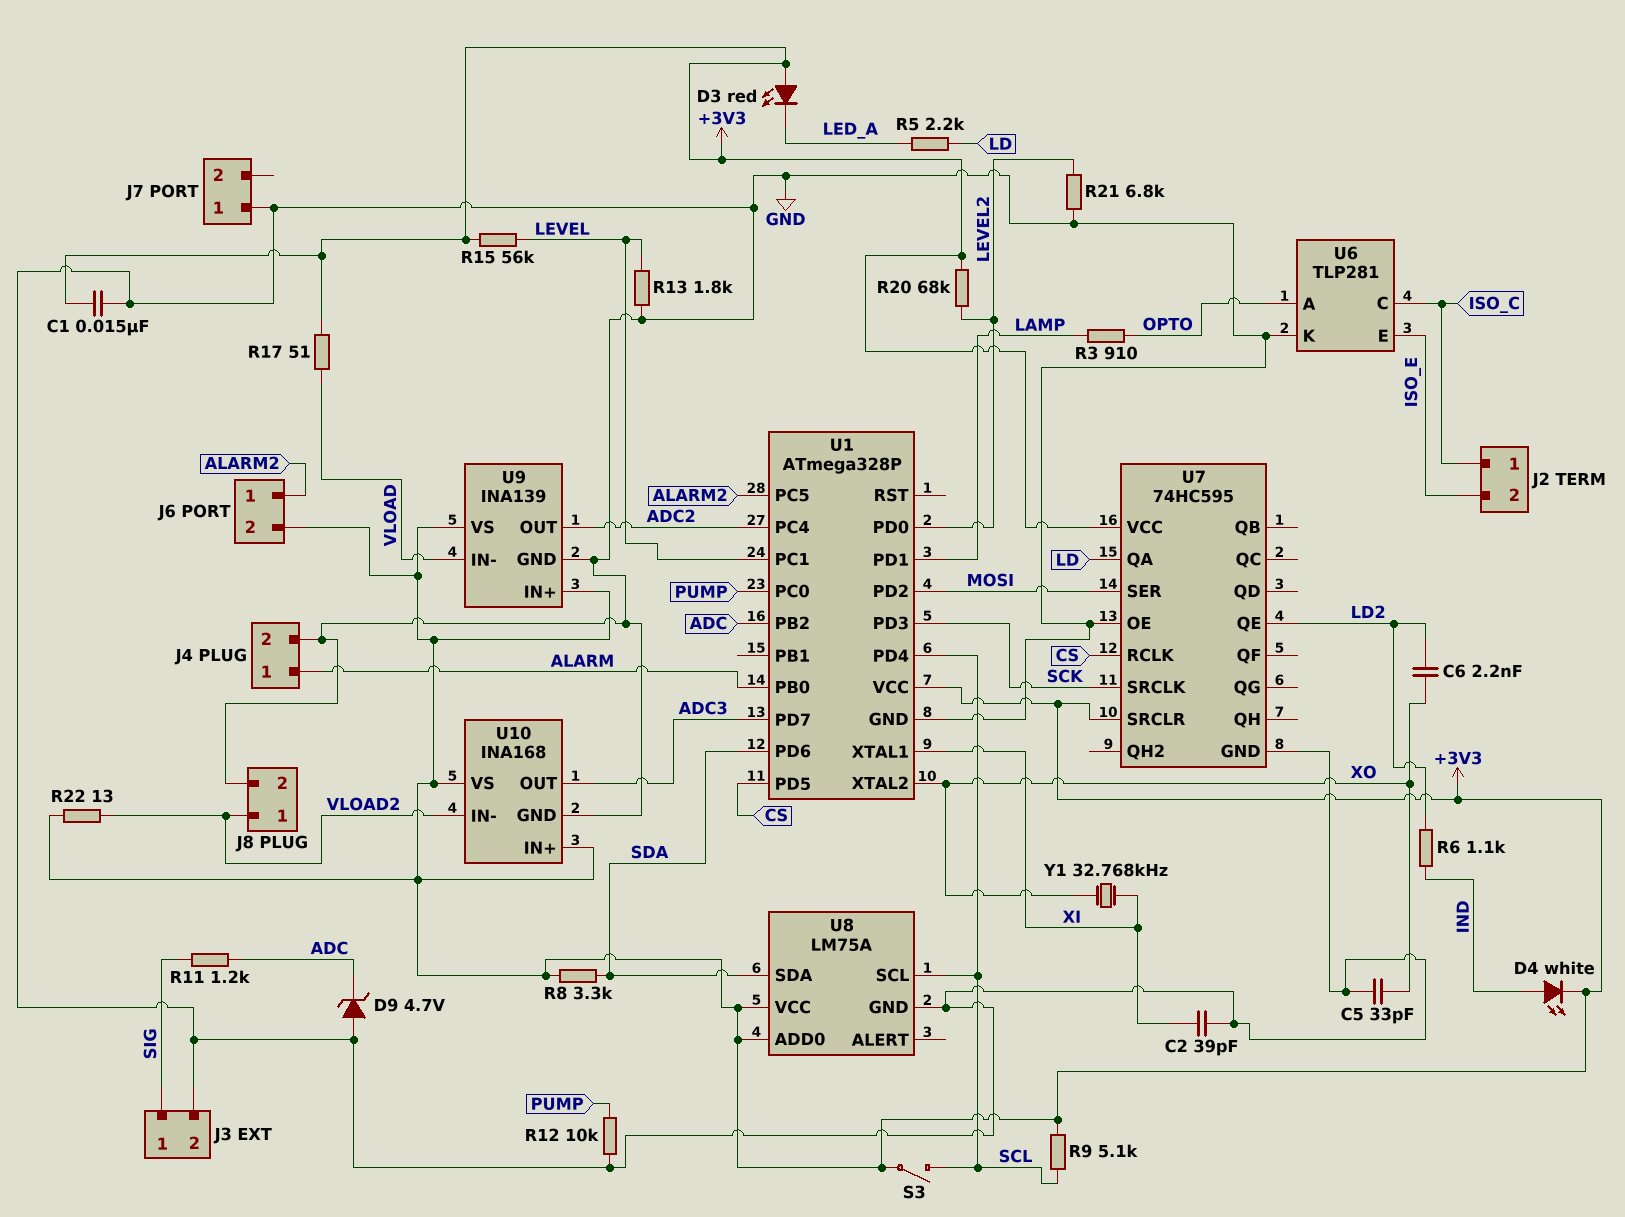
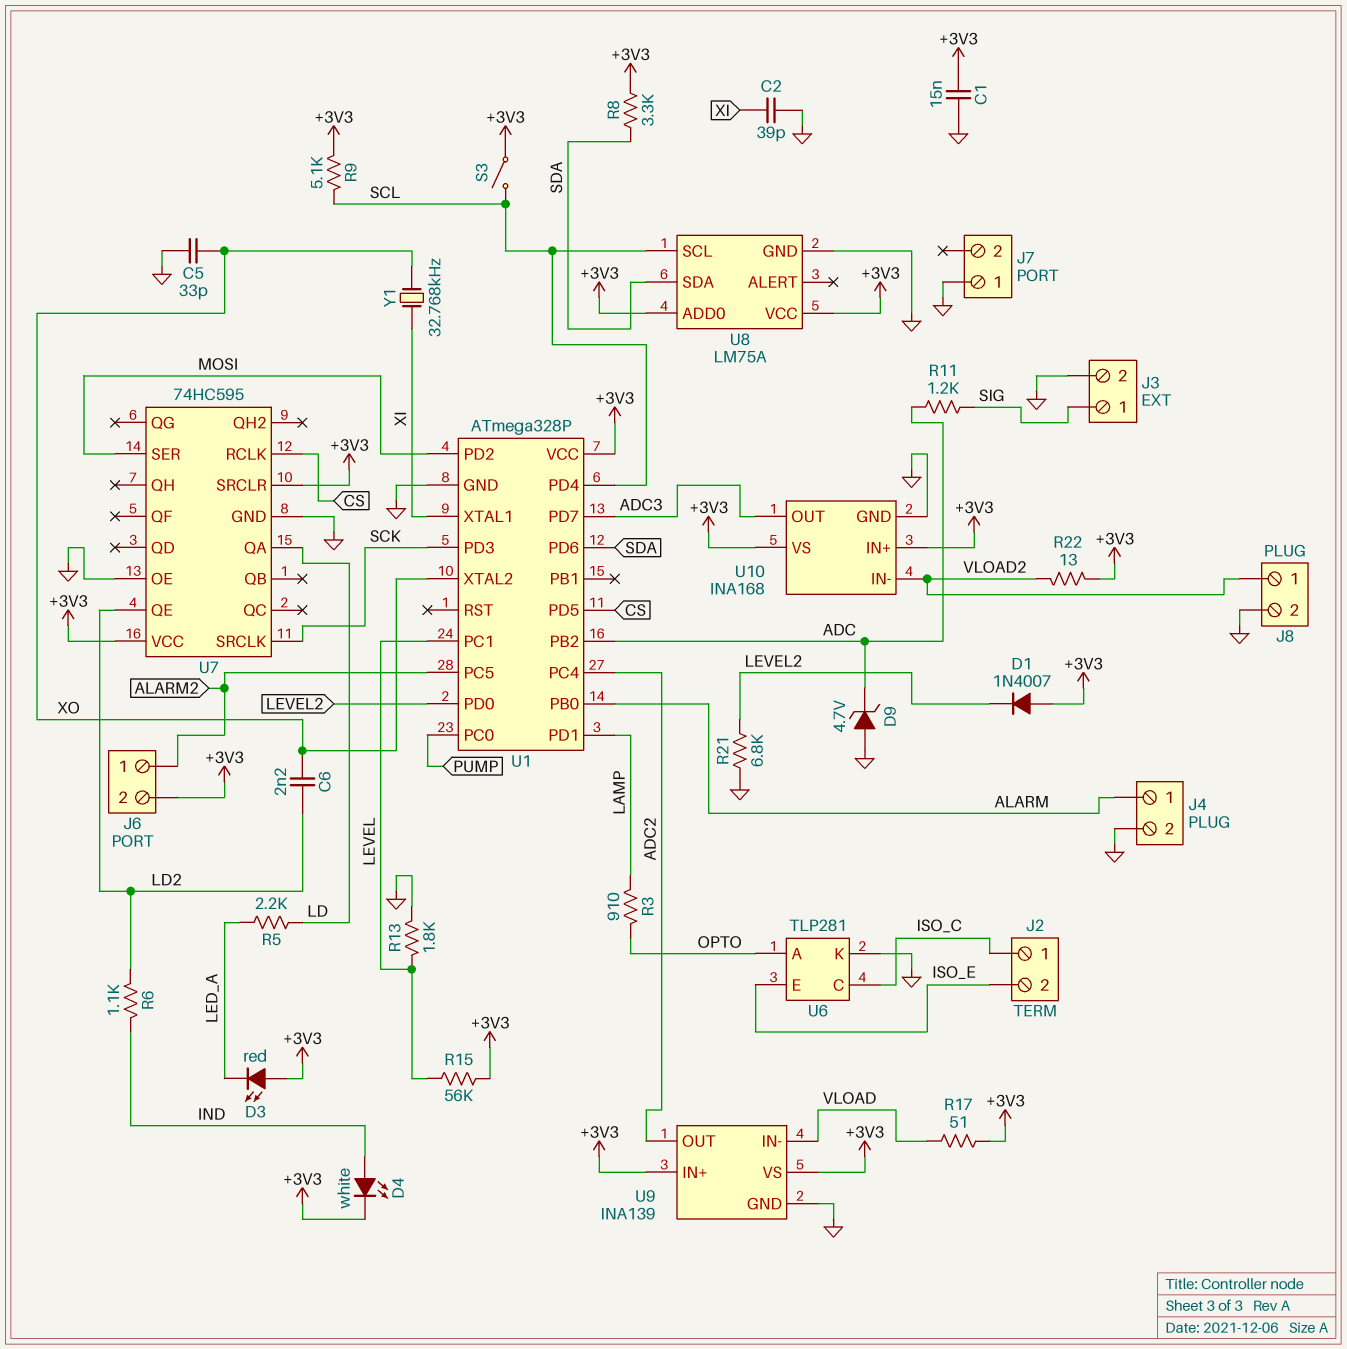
D1: none -> diode 1N4007 (A +3V3, K LEVEL2)
R12: 10k (GND, PUMP) -> none
R20: 68k (+3V3, LEVEL2) -> none

